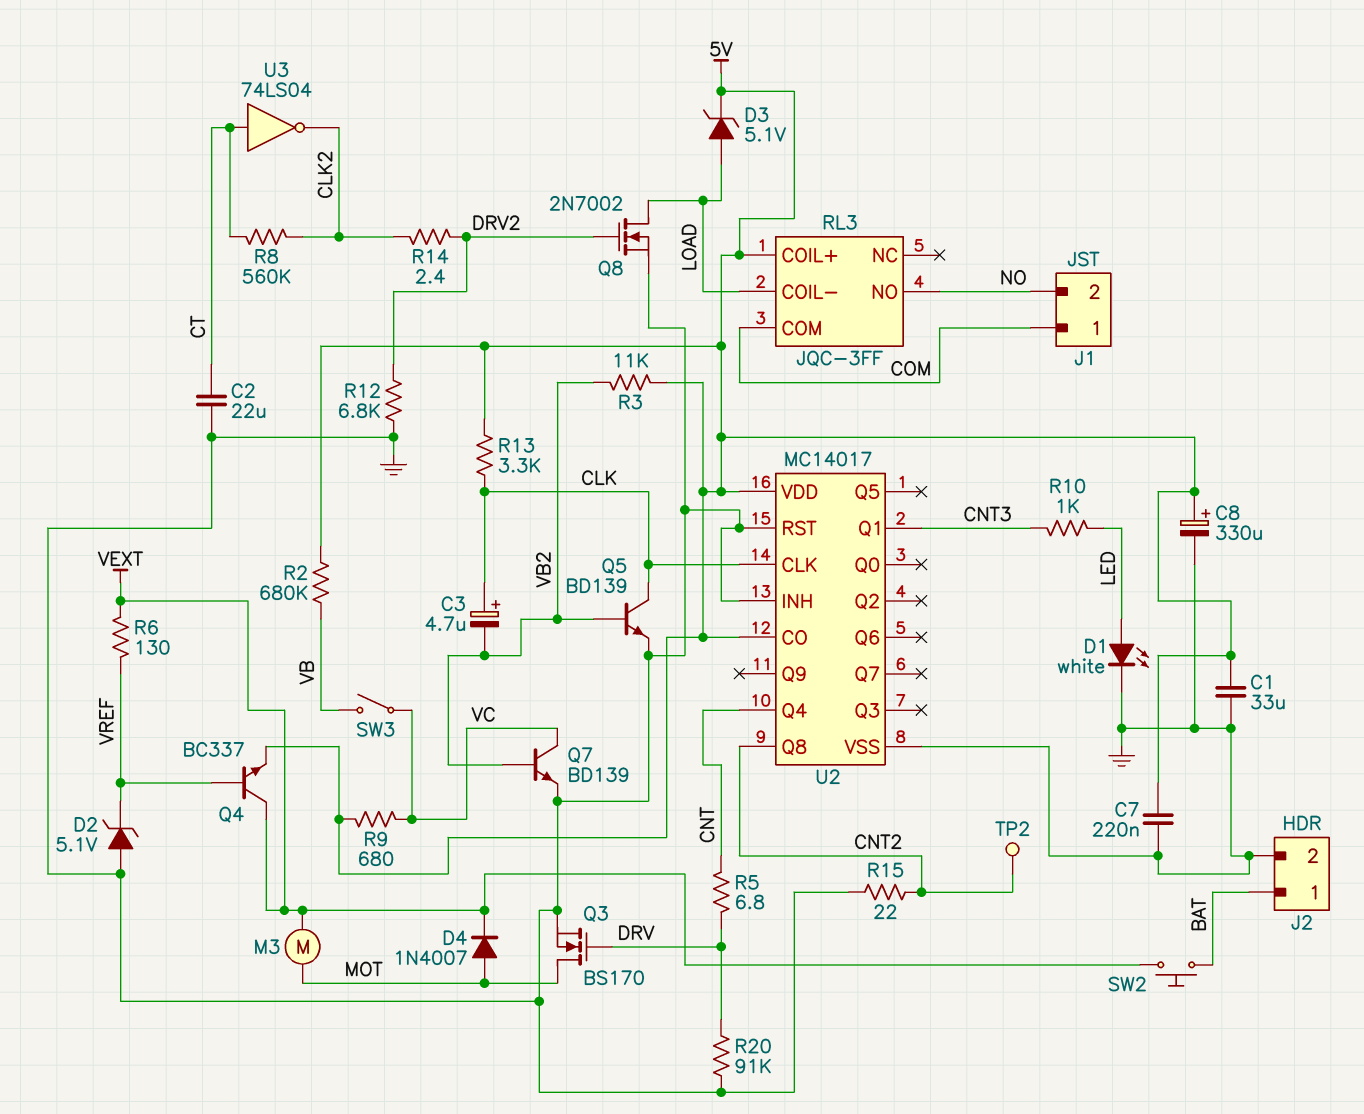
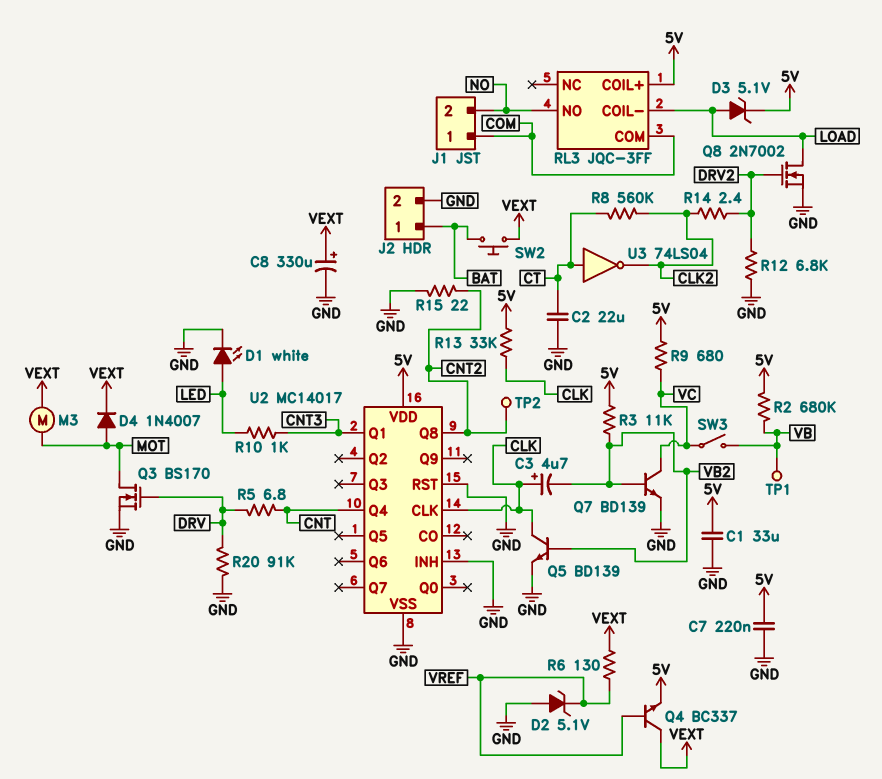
C8: 330uF (plus 5V, minus GND) -> 330uF (plus VEXT, minus GND)
R13: 3.3k (5V, CLK) -> 33k (5V, CLK)
TP1: none -> test point (VB)
U2 pin CO: 5V -> none

